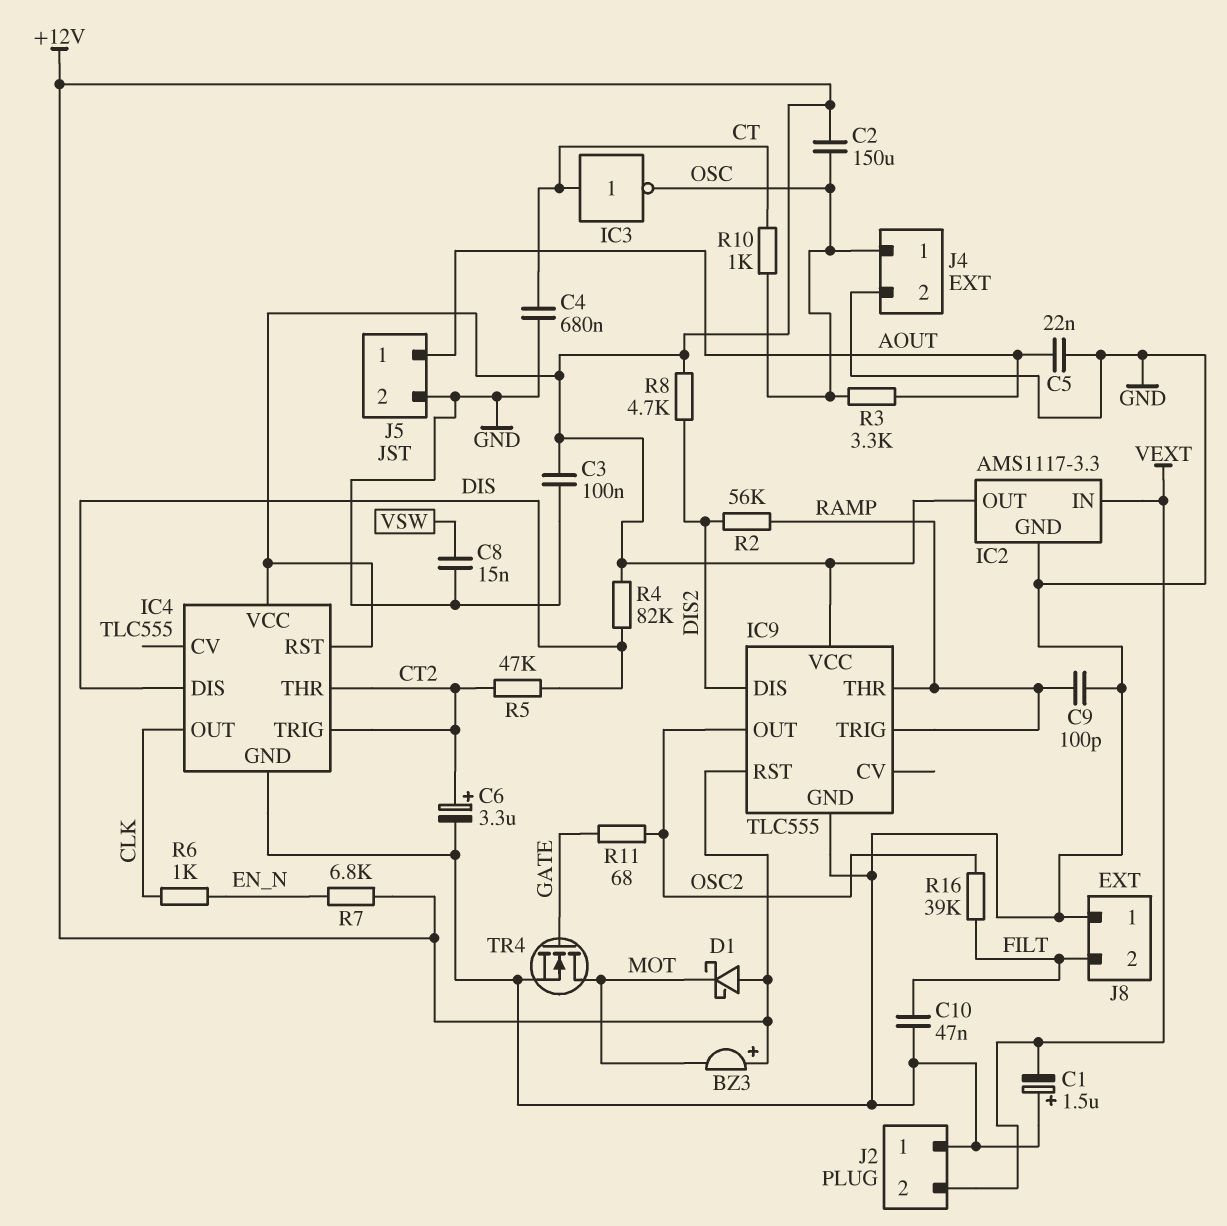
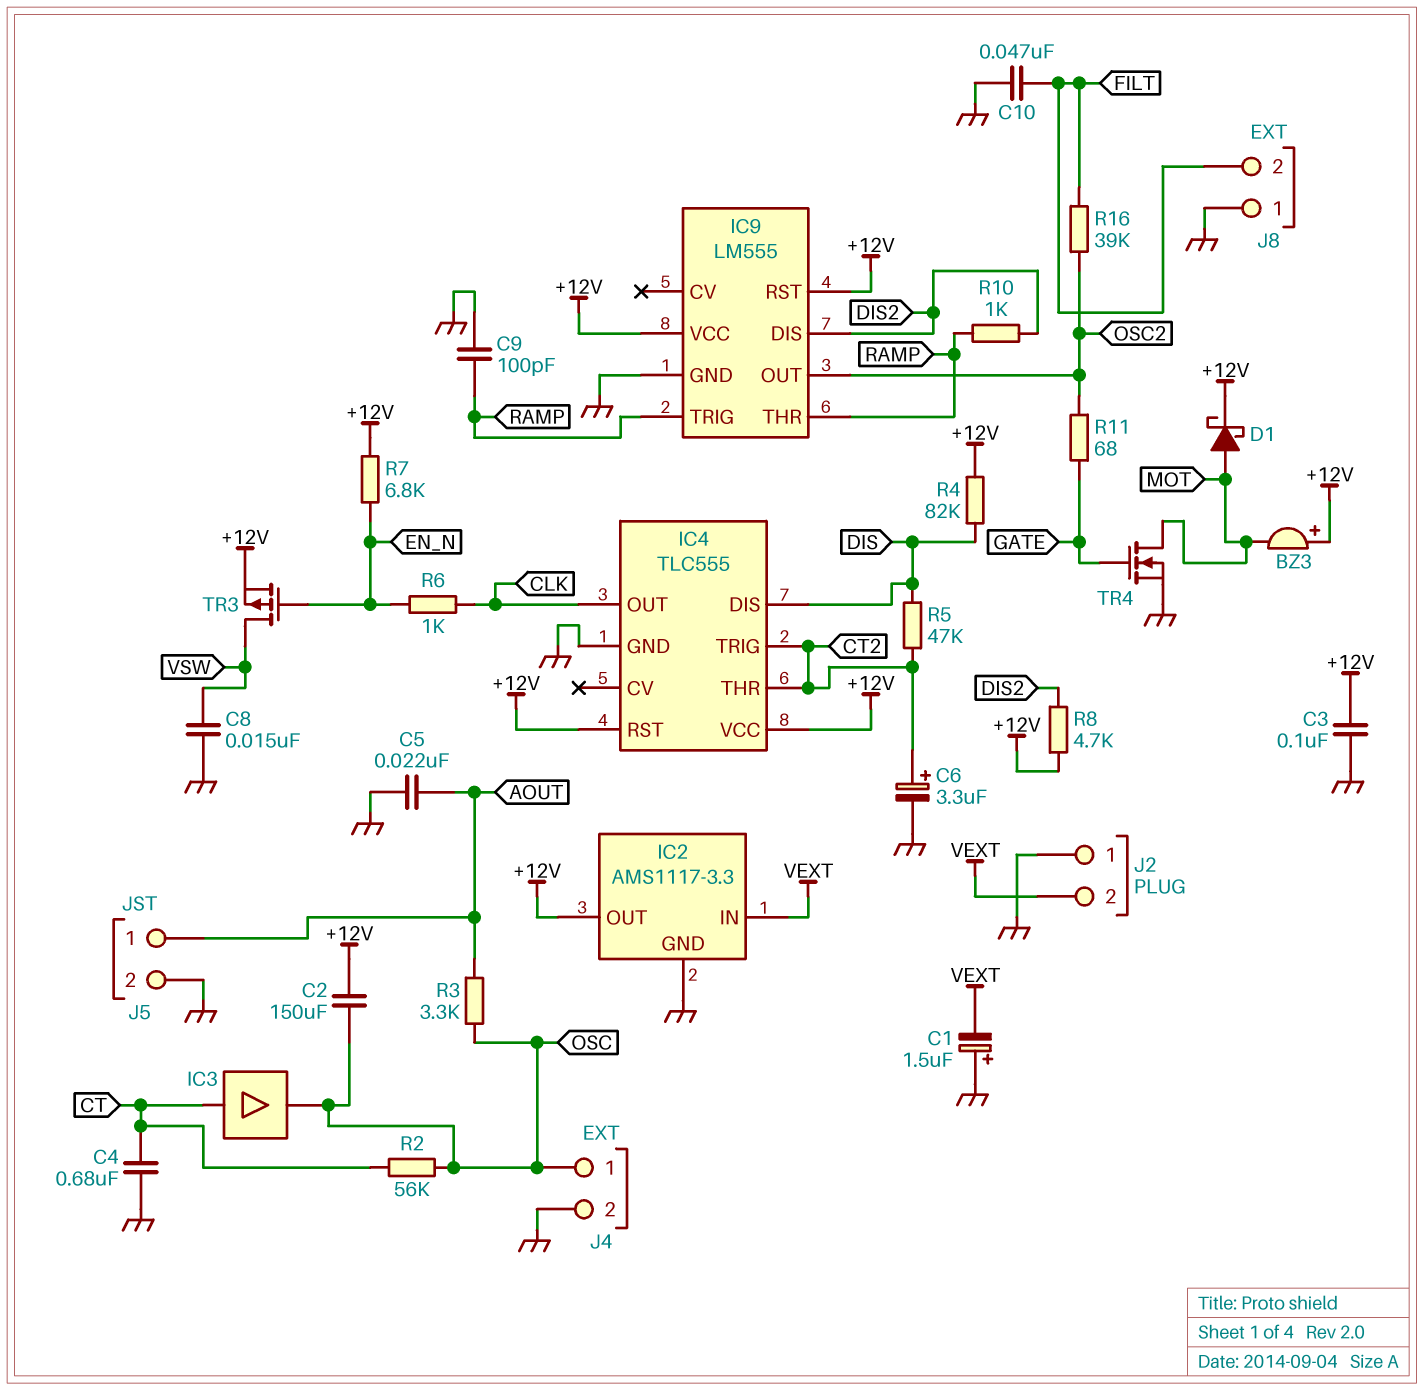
D1: schottky (A +12V, K MOT) -> schottky (A MOT, K +12V)
IC3: NOT (in CT, out OSC) -> buffer (in CT, out OSC)
IC9: TLC555 -> LM555
R2: 56k (DIS2, RAMP) -> 56k (CT, OSC)
R10: 1k (CT, OSC) -> 1k (DIS2, RAMP)
TR3: none -> PMOS (G EN_N, D VSW, S +12V)

